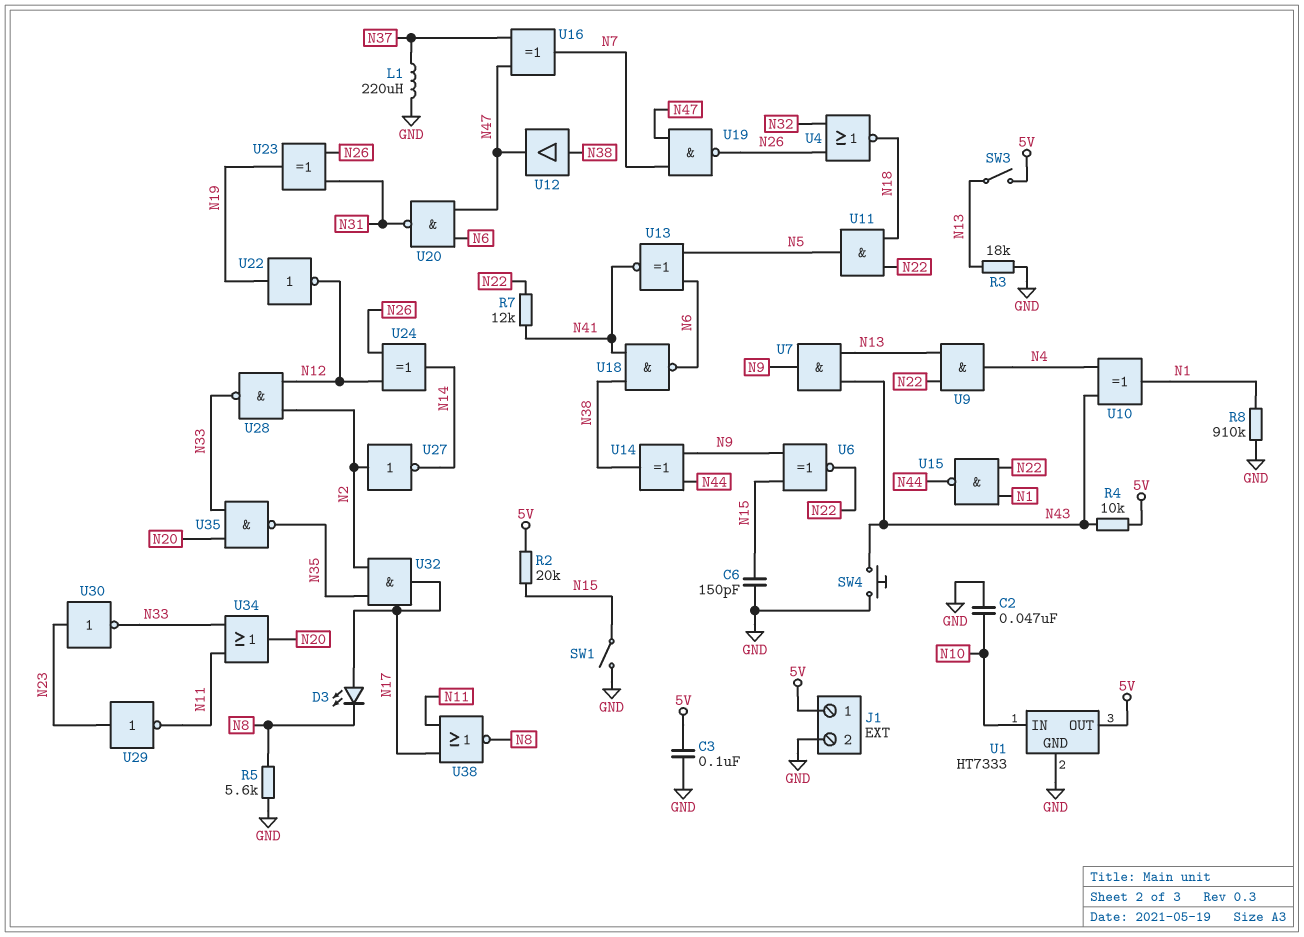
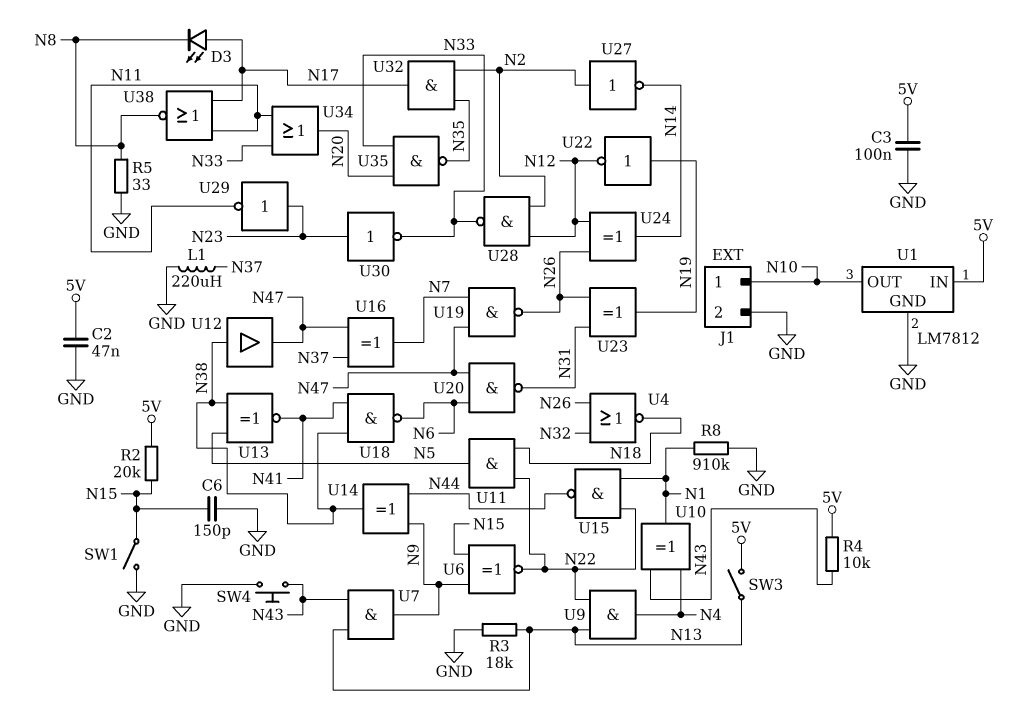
C2: 47nF (GND, N10) -> 47nF (5V, GND)
J1 pin 1: 5V -> N10
R5: 5.6k (GND, N8) -> 33 (GND, N8)
R7: 12k (N22, N41) -> none
U1: HT7333 -> LM7812
U1 pin IN: N10 -> 5V
U1 pin OUT: 5V -> N10
U13: XNOR (in N5, in N6, out N41) -> XNOR (in N5, in N38, out N41)

